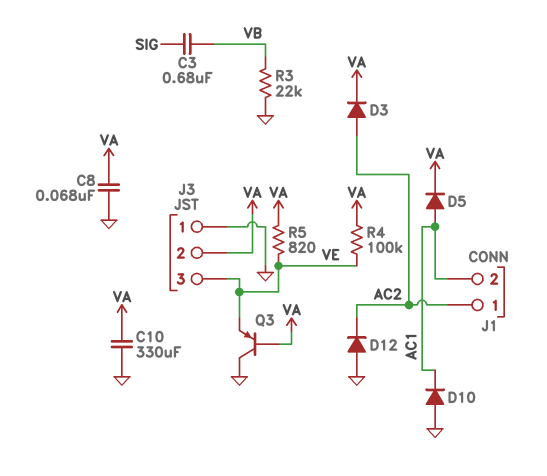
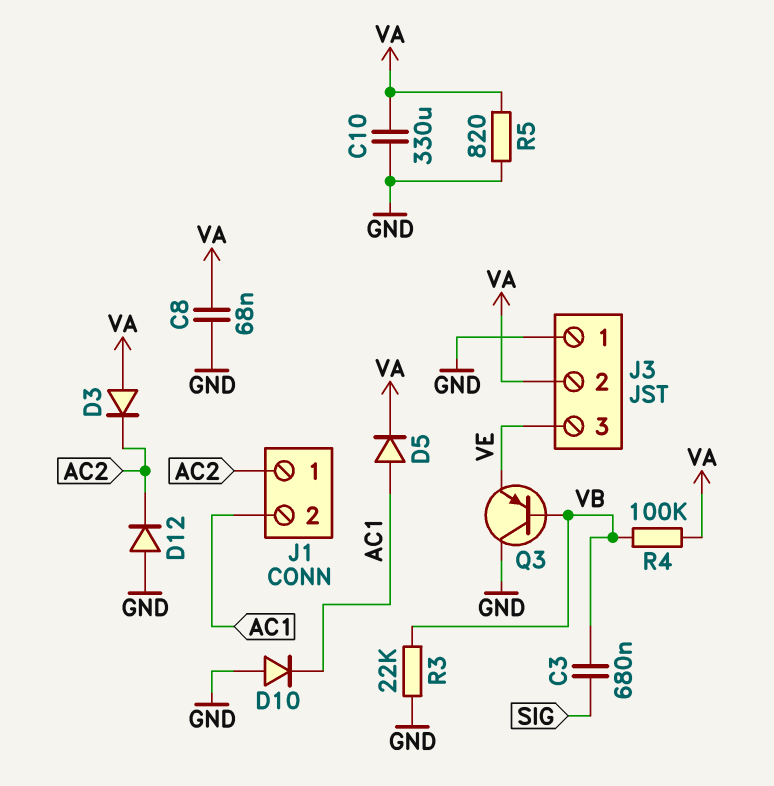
D3: diode (A AC2, K VA) -> diode (A VA, K AC2)
Q3: PNP (B VA, C GND, E VE) -> PNP (B VB, C GND, E VE)
R4: 100k (VA, VE) -> 100k (VA, VB)
R5: 820 (VA, VE) -> 820 (GND, VA)

